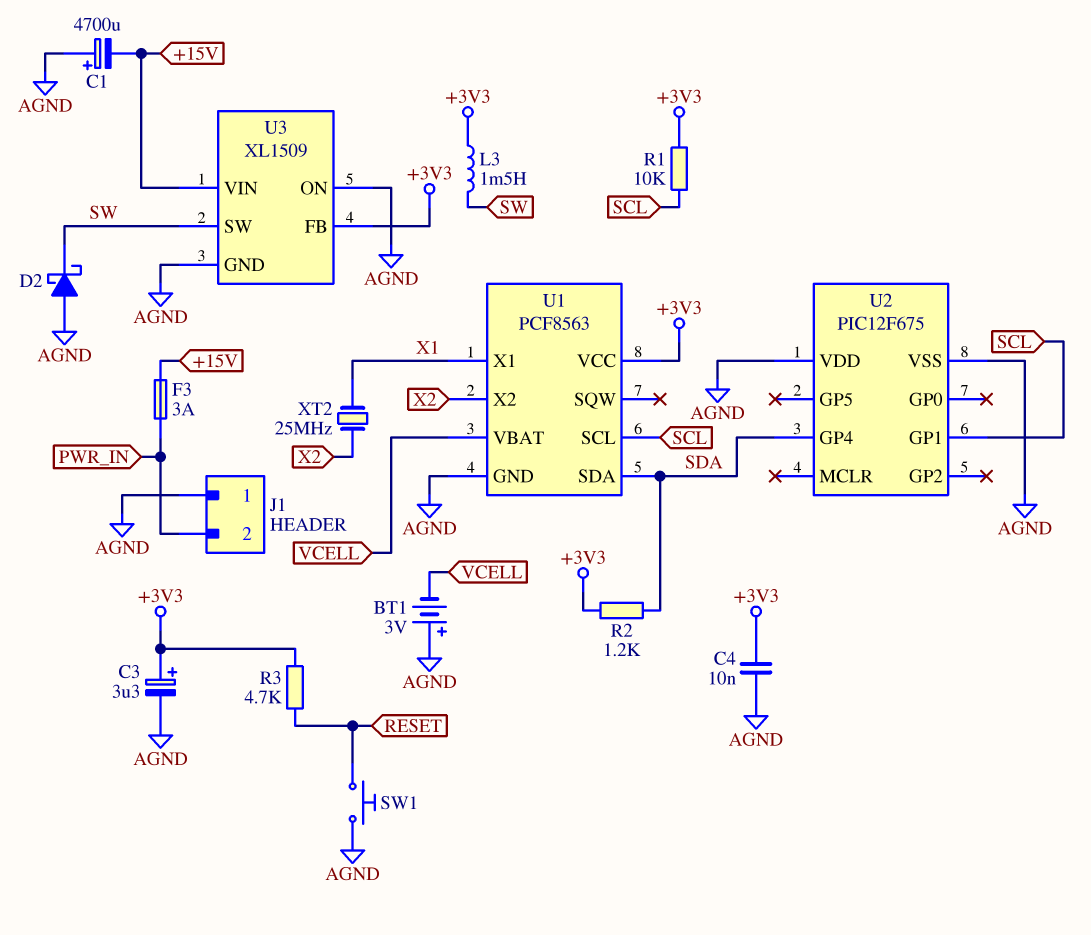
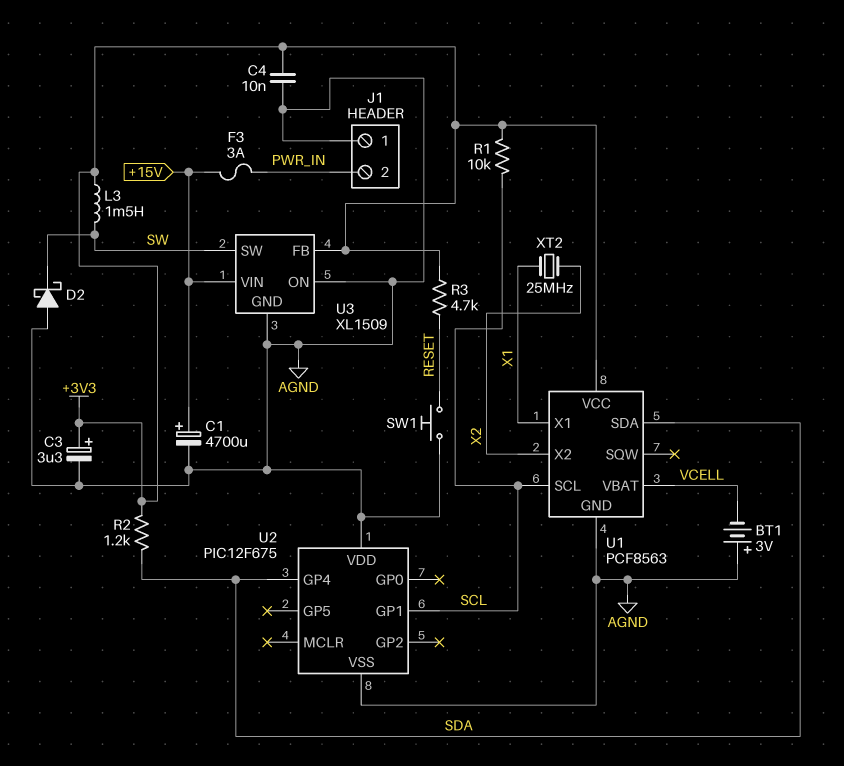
C1: 4700uF (plus AGND, minus +15V) -> 4700uF (plus +15V, minus AGND)

